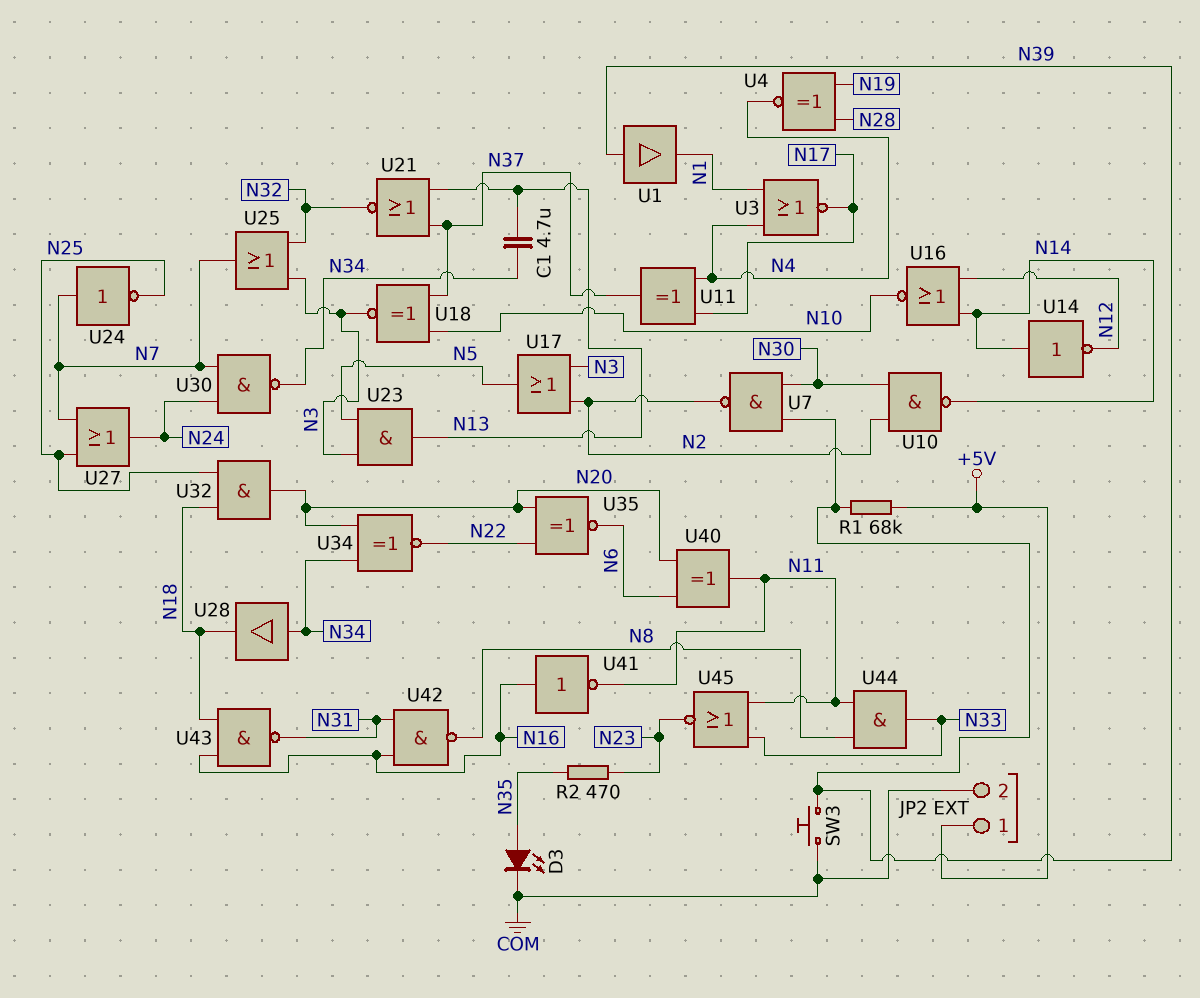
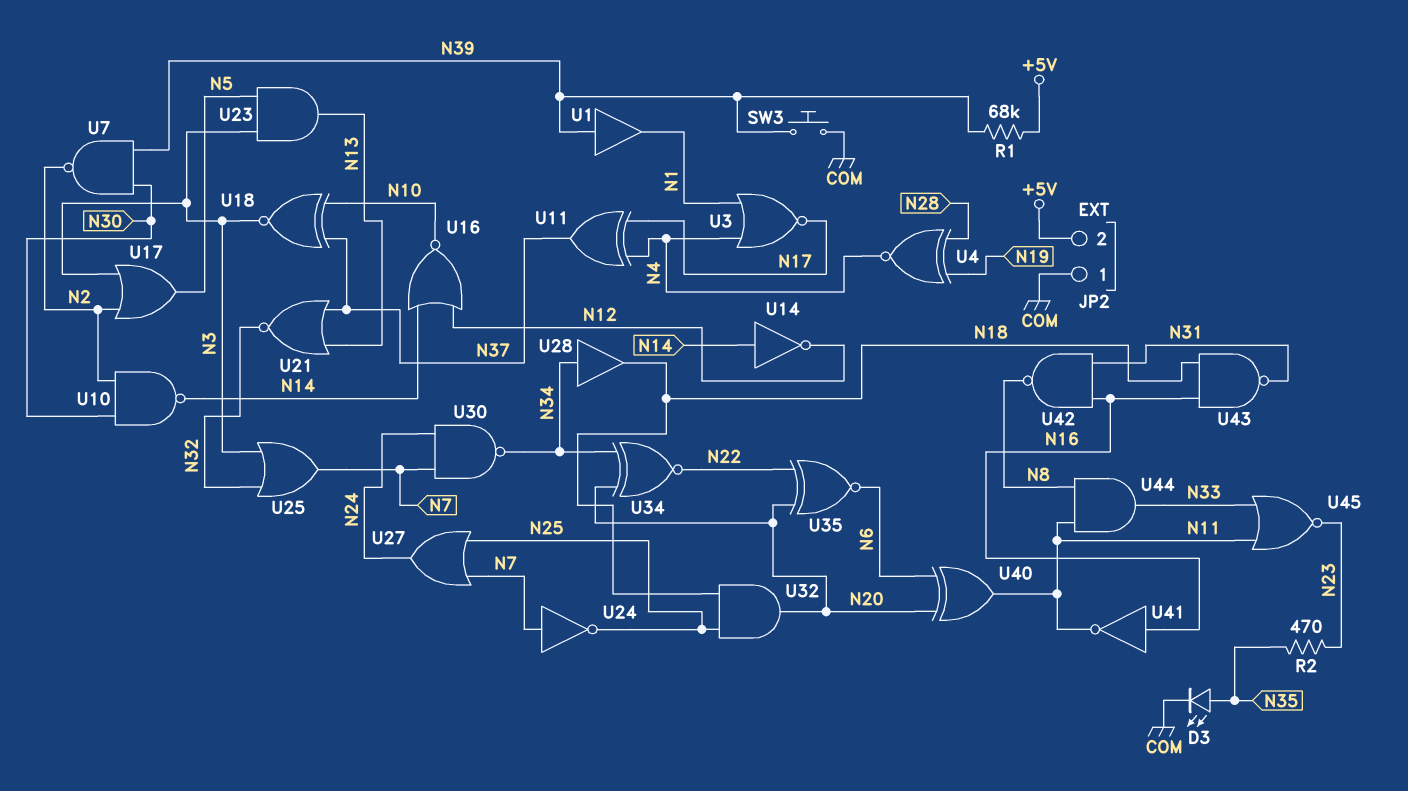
C1: 4.7uF (N13, N34) -> none
JP2 pin 1: +5V -> COM
JP2 pin 2: COM -> +5V

